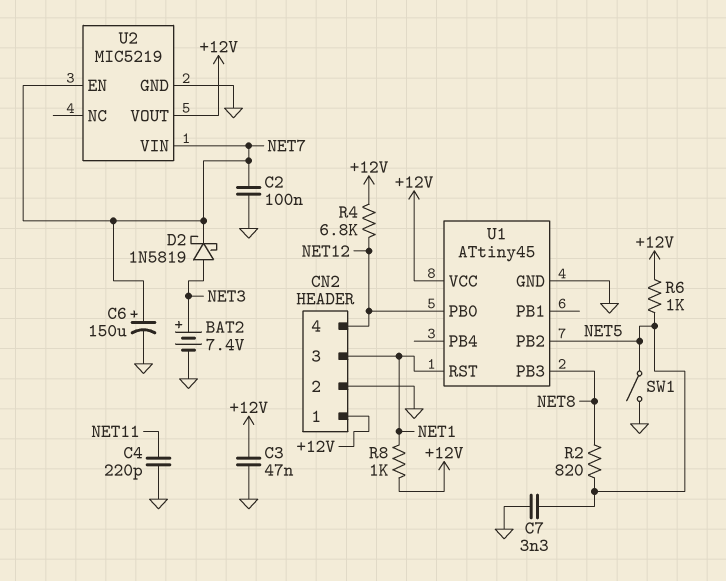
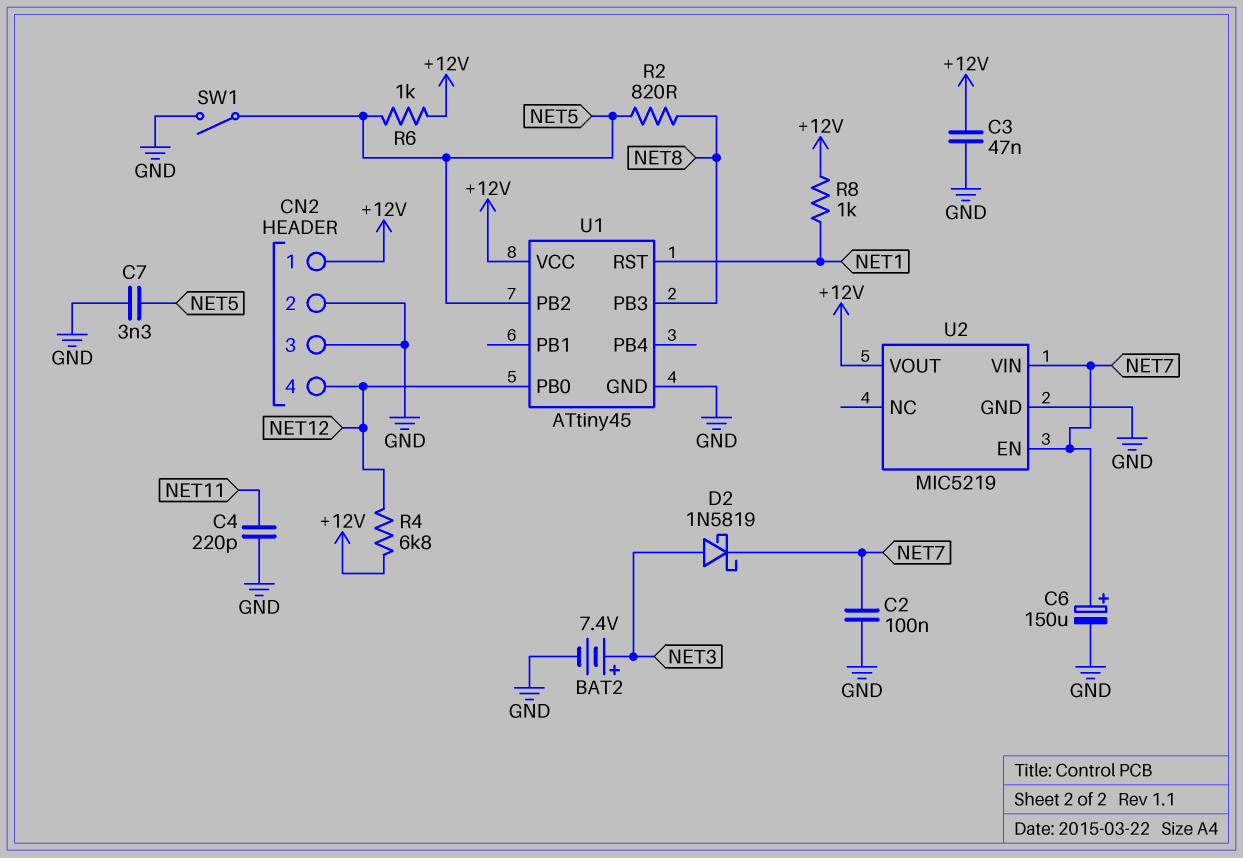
CN2 pin 3: NET1 -> GND

